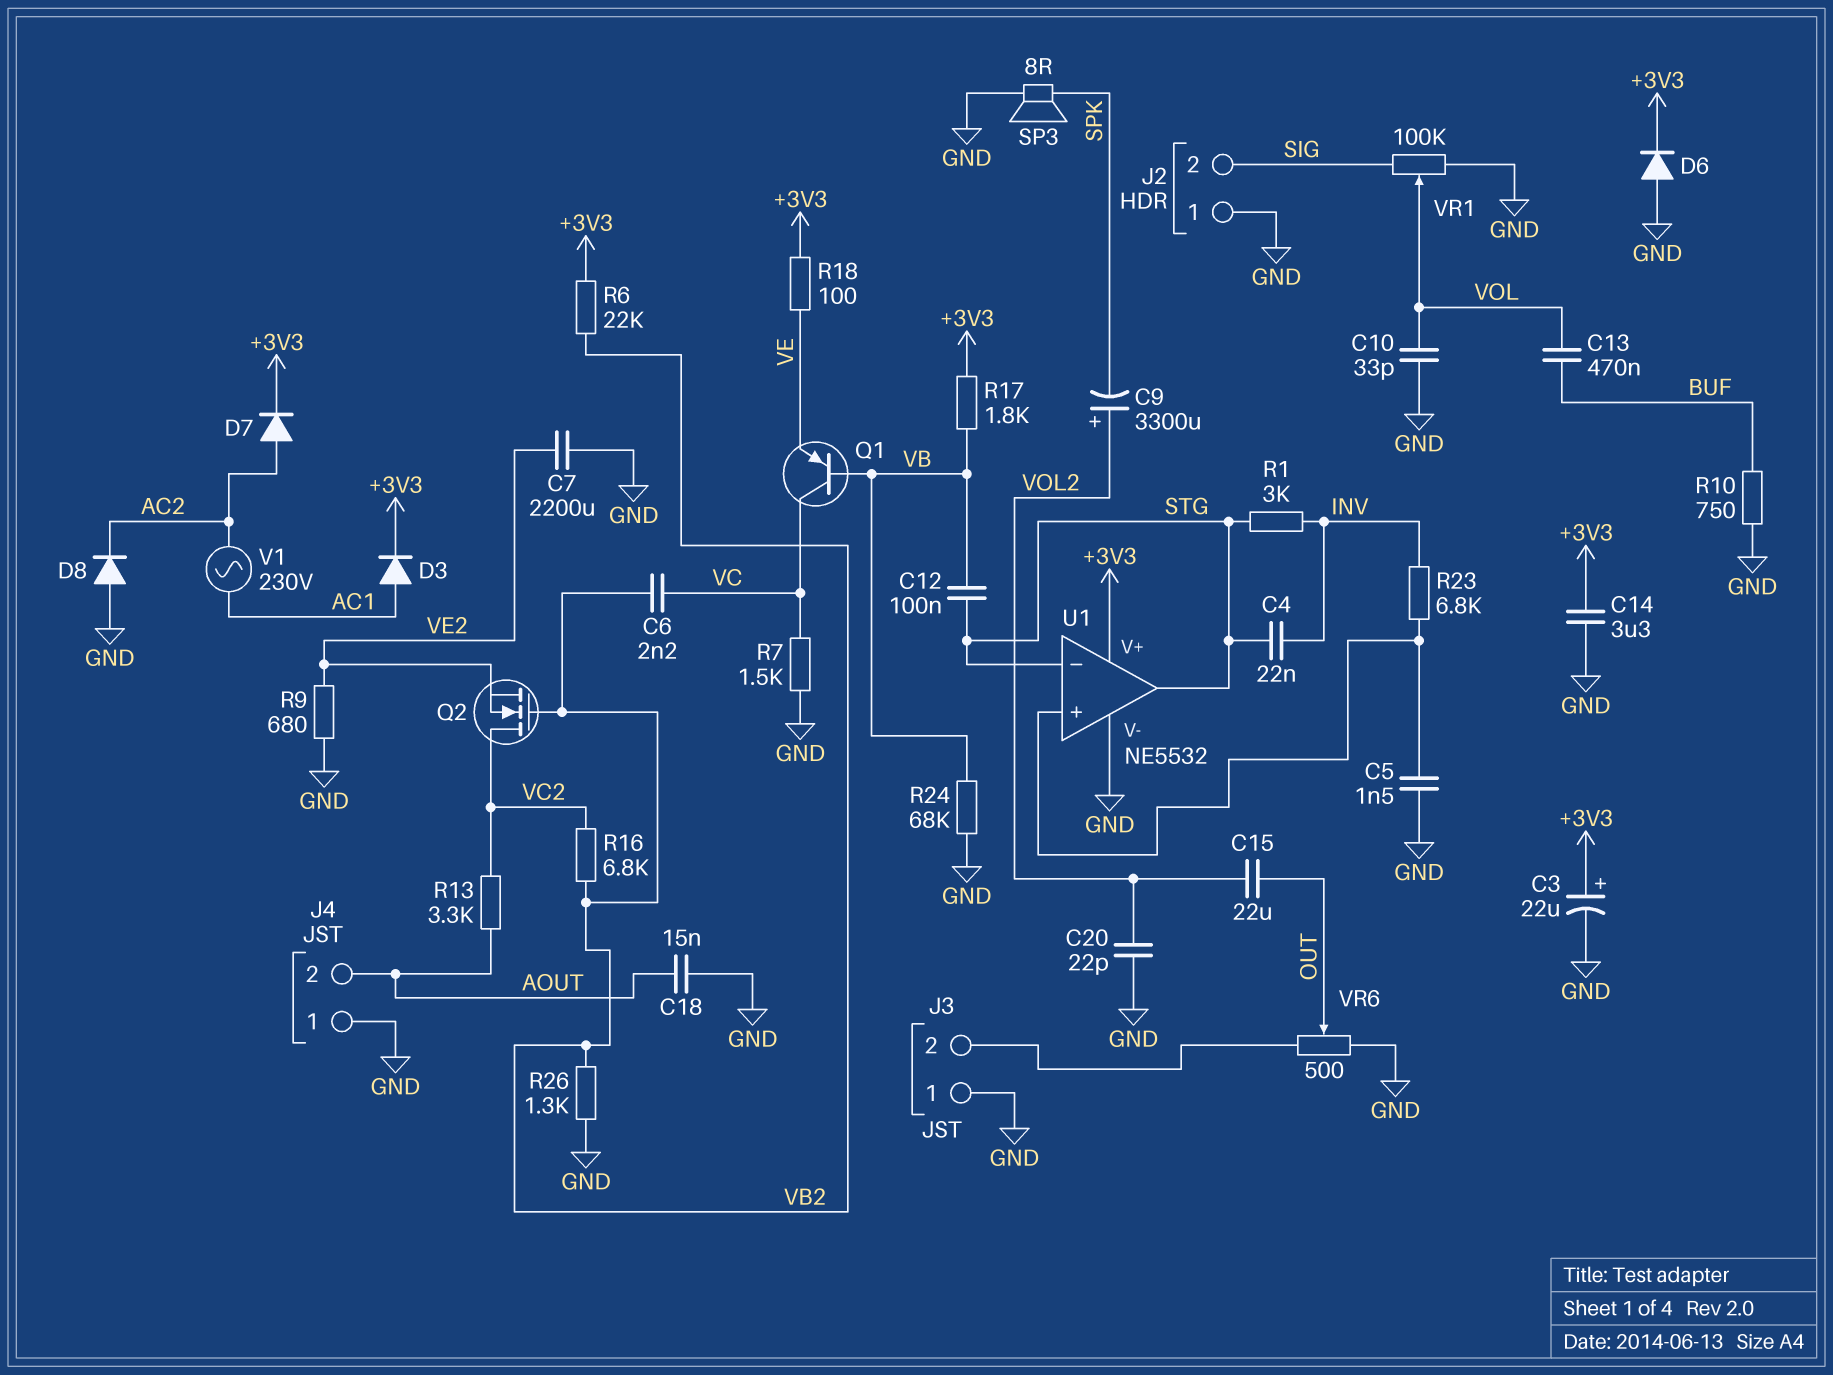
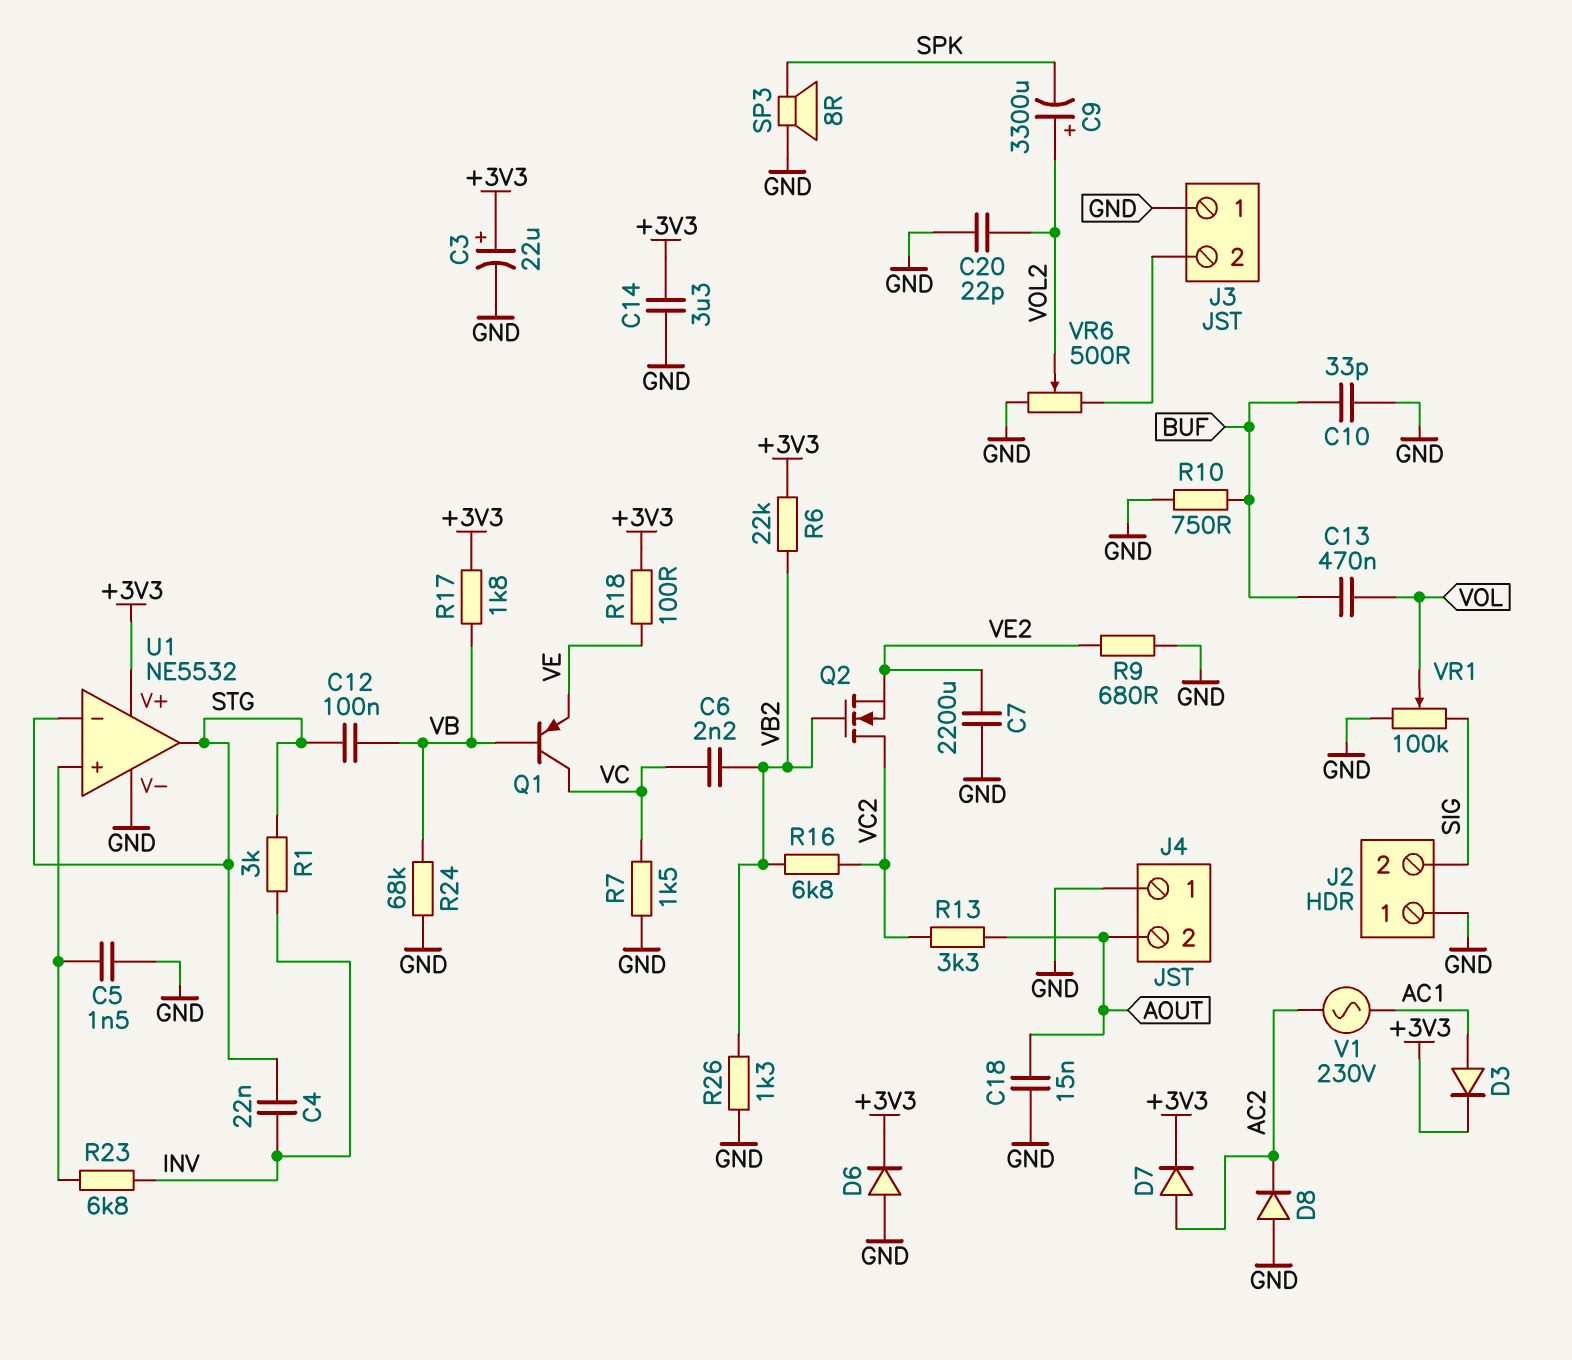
C10: 33pF (GND, VOL) -> 33pF (BUF, GND)
C15: 22uF (OUT, VOL2) -> none
VR6: 500 (GND, J3/2, wiper OUT) -> 500 (GND, J3/2, wiper VOL2)

